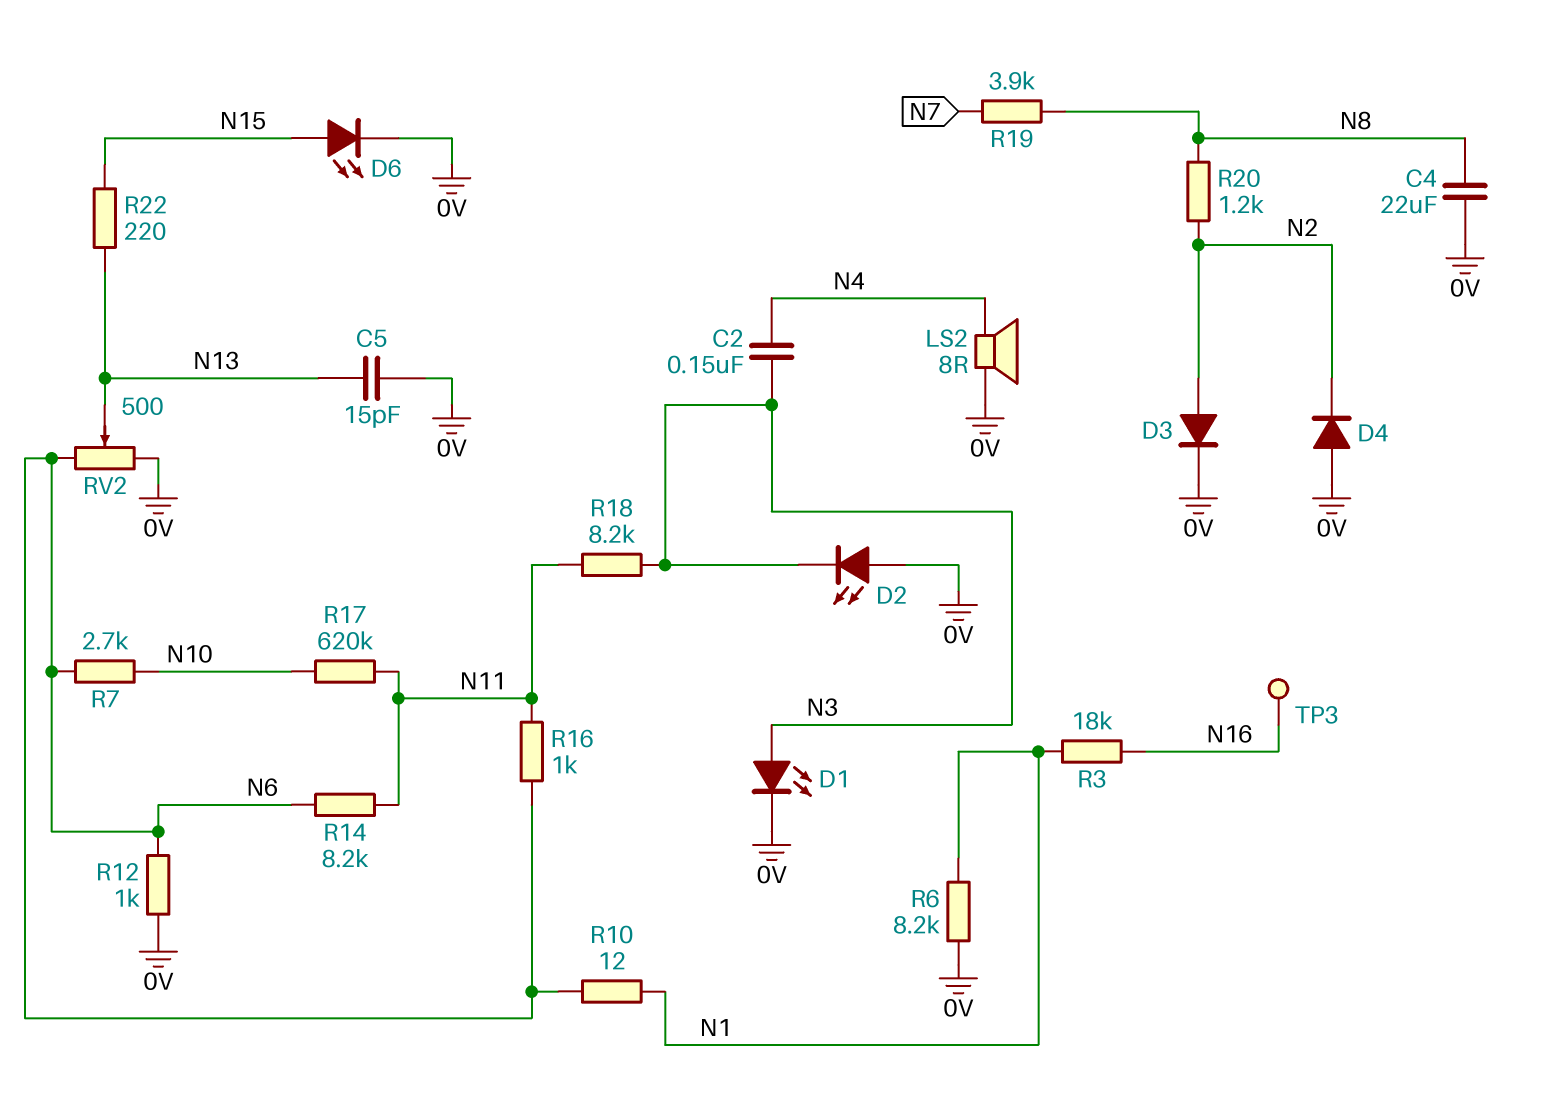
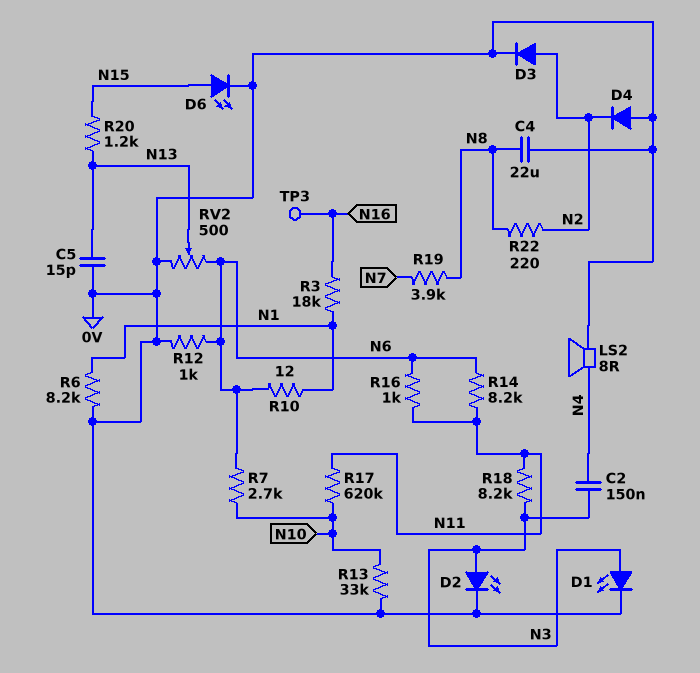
D2: LED (A 0V, K N3) -> LED (A N3, K 0V)
R13: none -> 33k (0V, N10)
R20: 1.2k (N2, N8) -> 1.2k (N13, N15)
R22: 220 (N13, N15) -> 220 (N2, N8)

